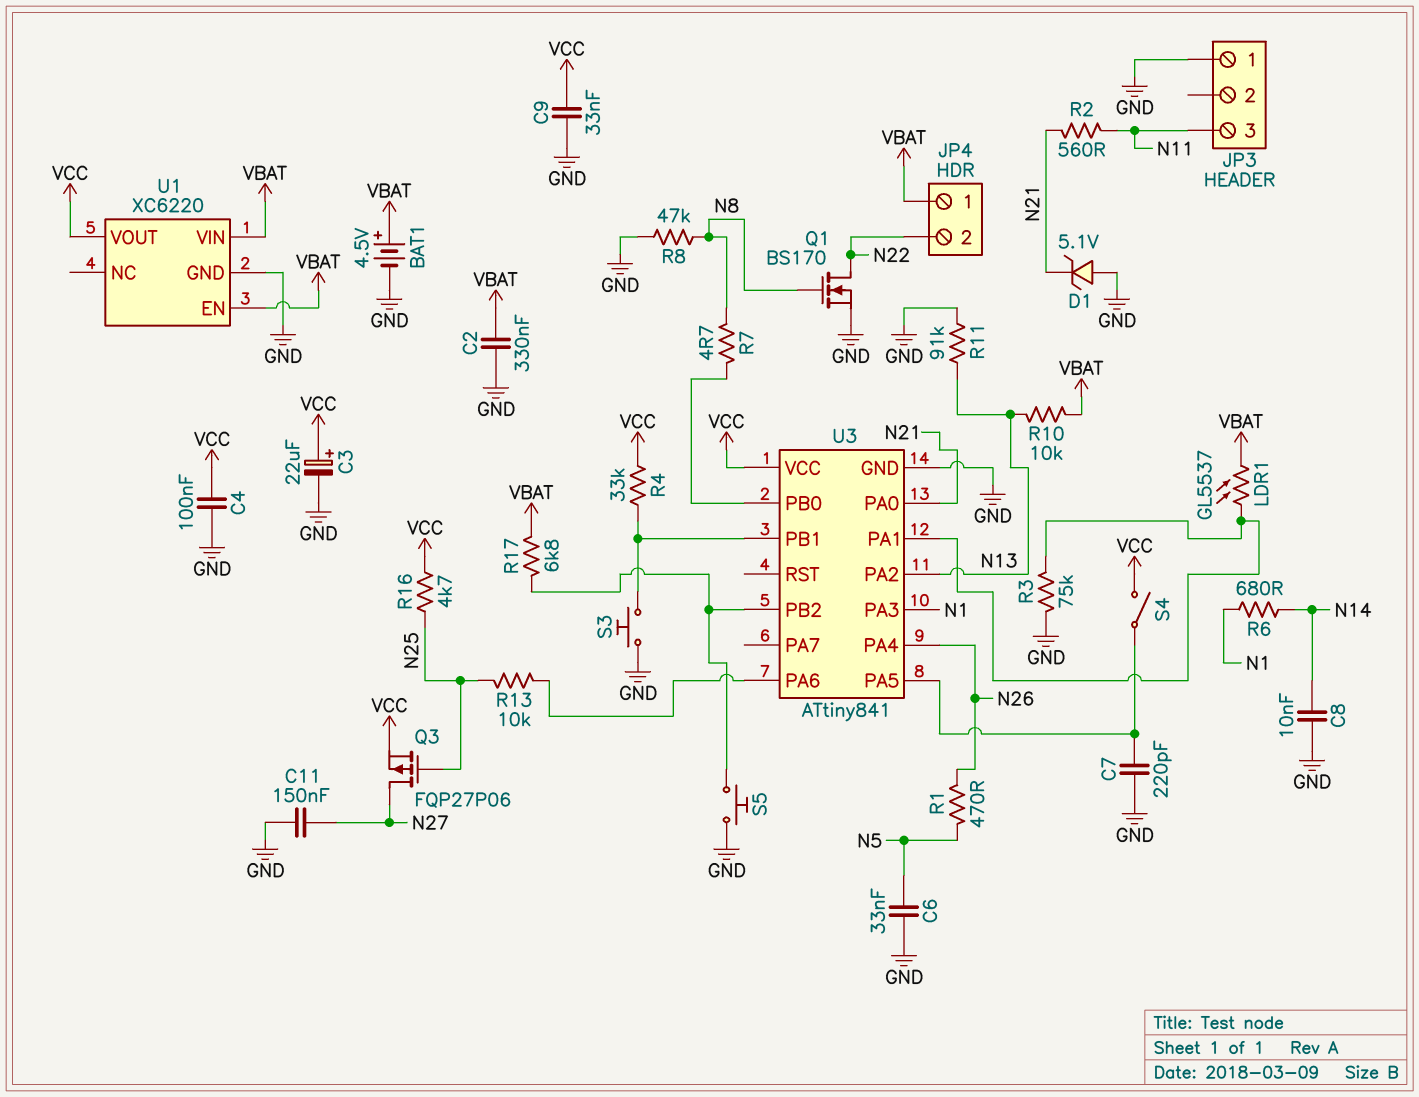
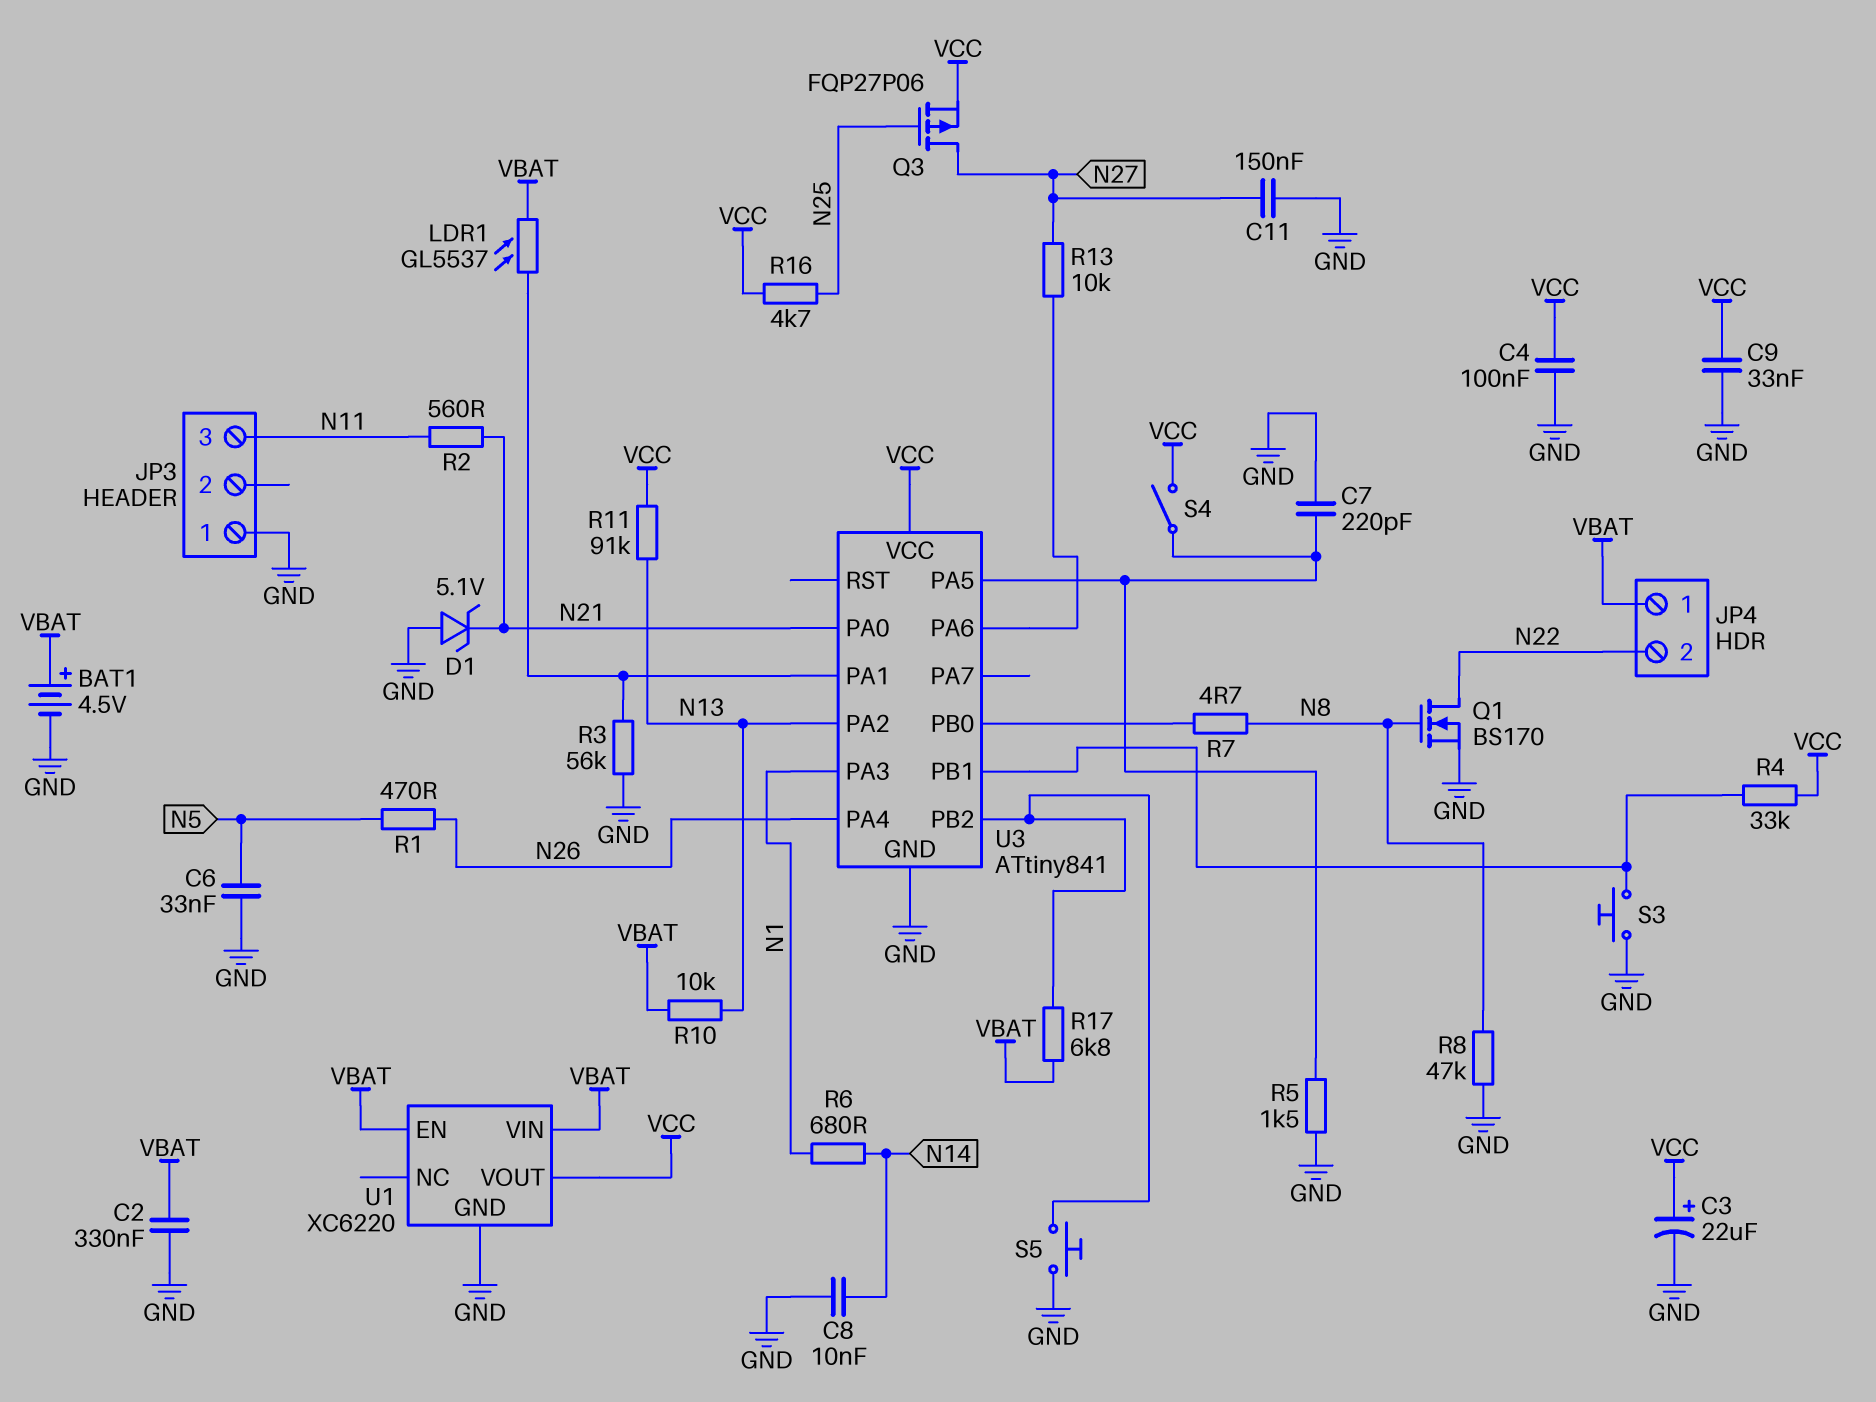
R3: 75k (GND, U3/PA1) -> 56k (GND, U3/PA1)
R5: none -> 1.5k (GND, U3/PA5)
R11: 91k (GND, N13) -> 91k (N13, VCC)
R13: 10k (N25, U3/PA6) -> 10k (N27, U3/PA6)

